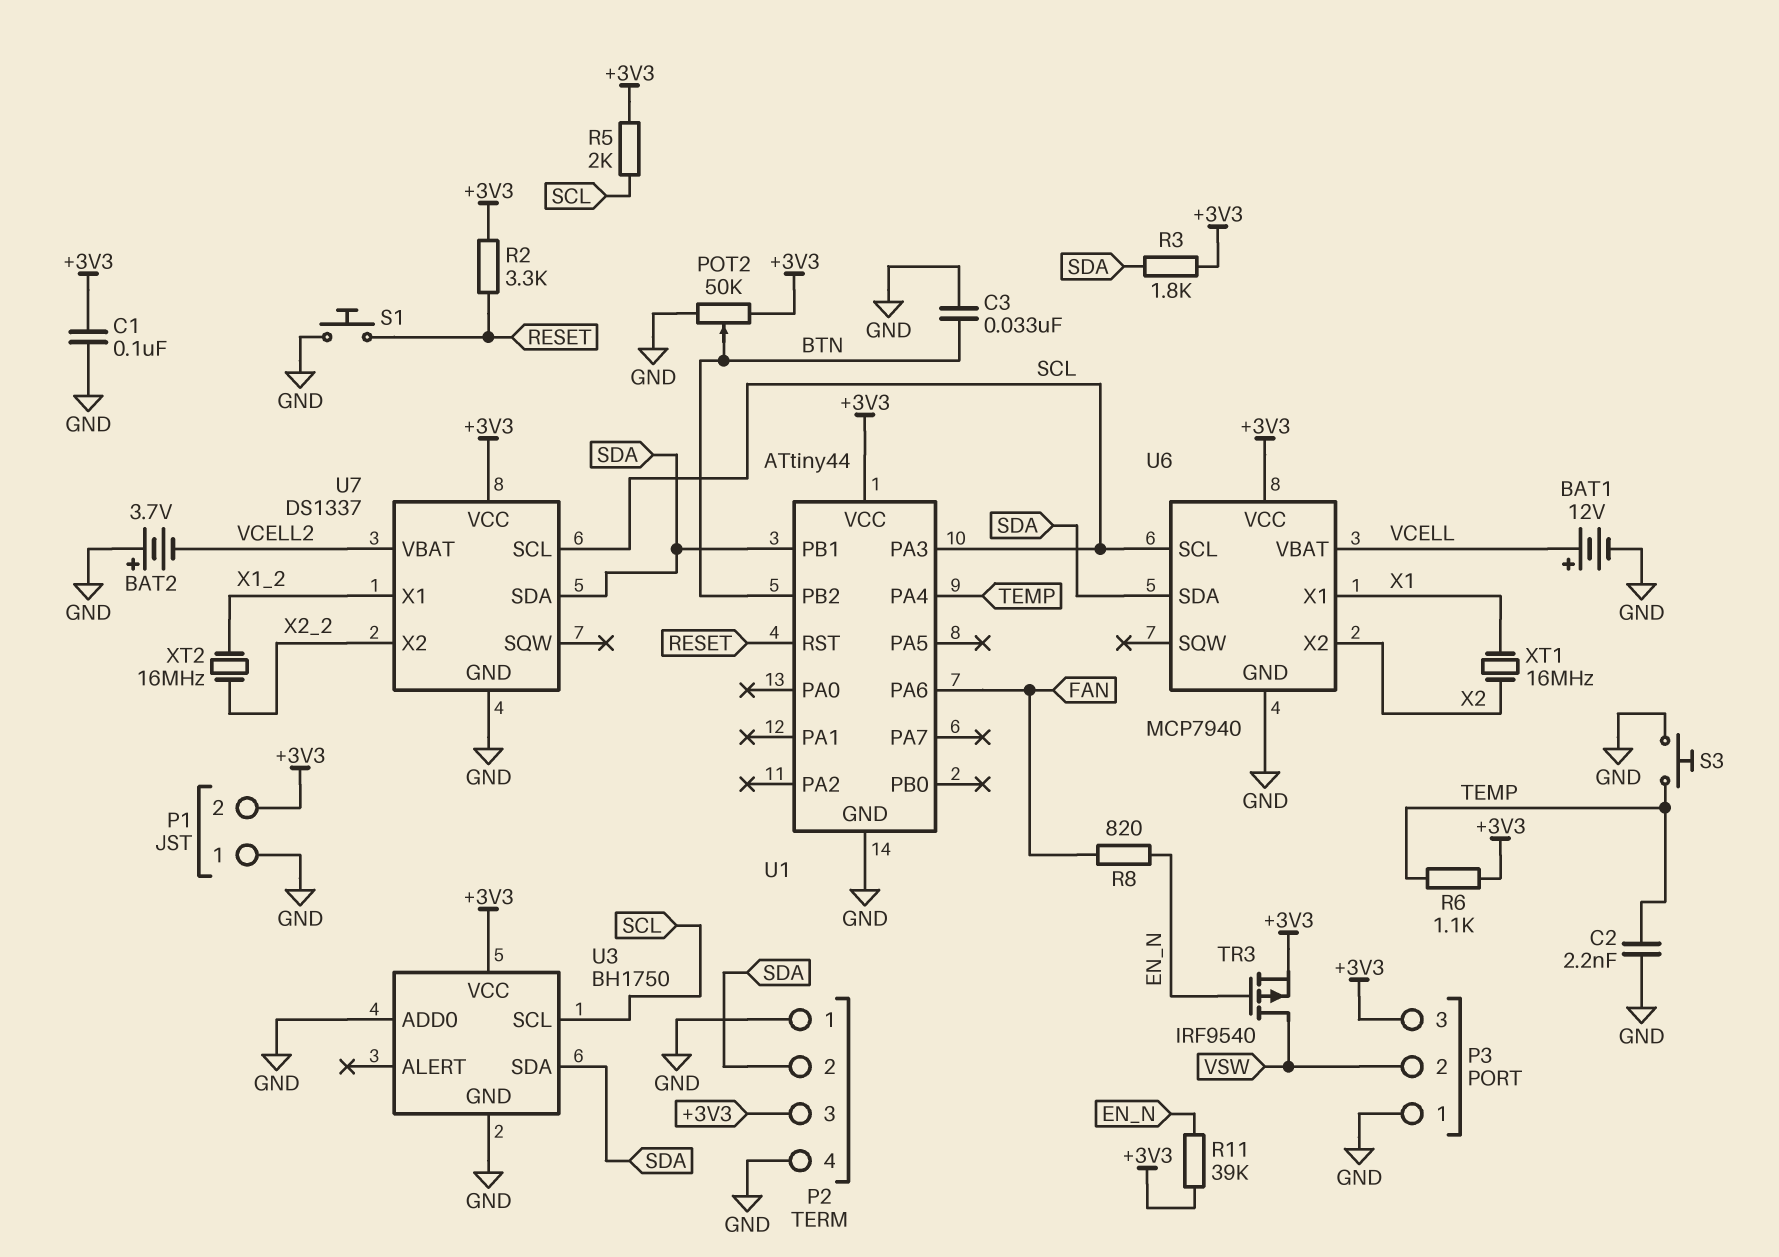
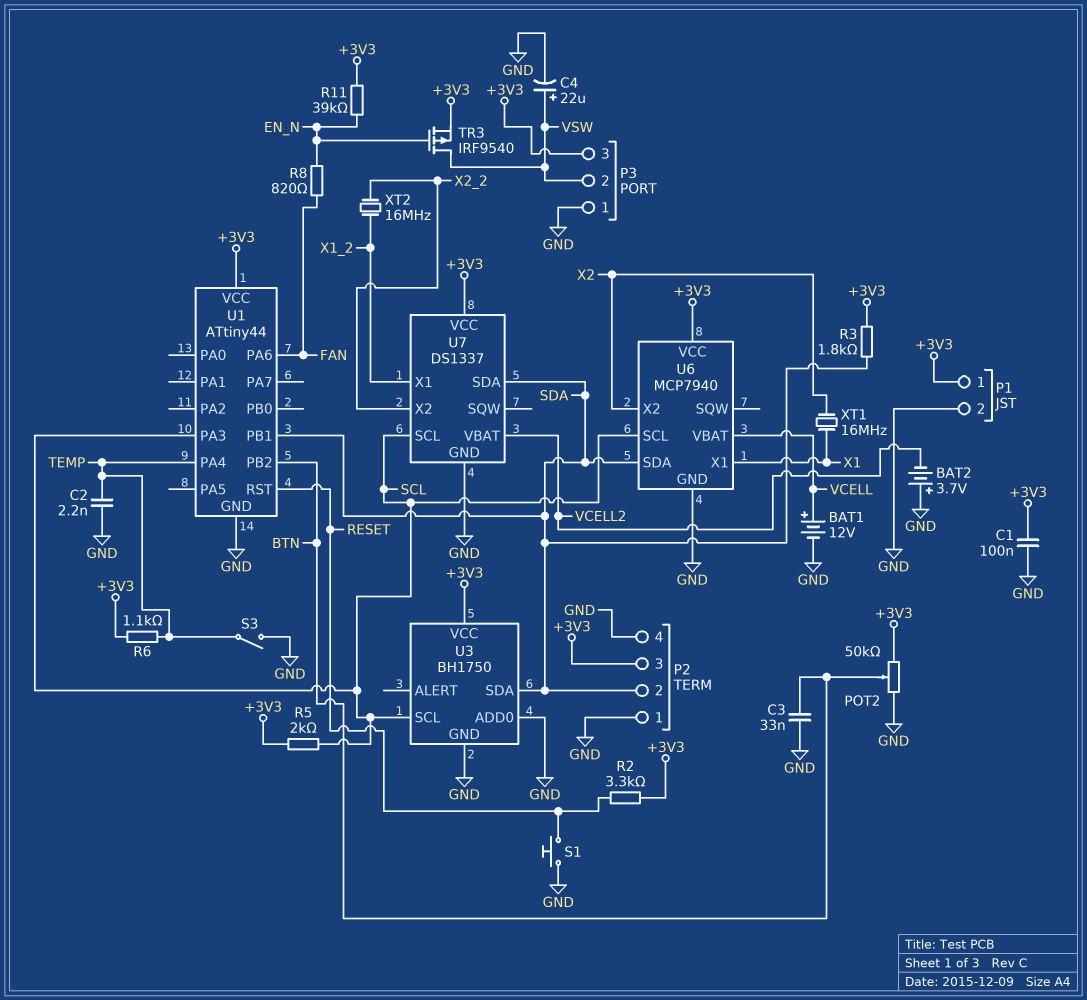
C4: none -> 22uF (plus VSW, minus GND)
P1 pin 1: GND -> +3V3
P1 pin 2: +3V3 -> GND
S3: button (GND, TEMP) -> switch (GND, TEMP)

